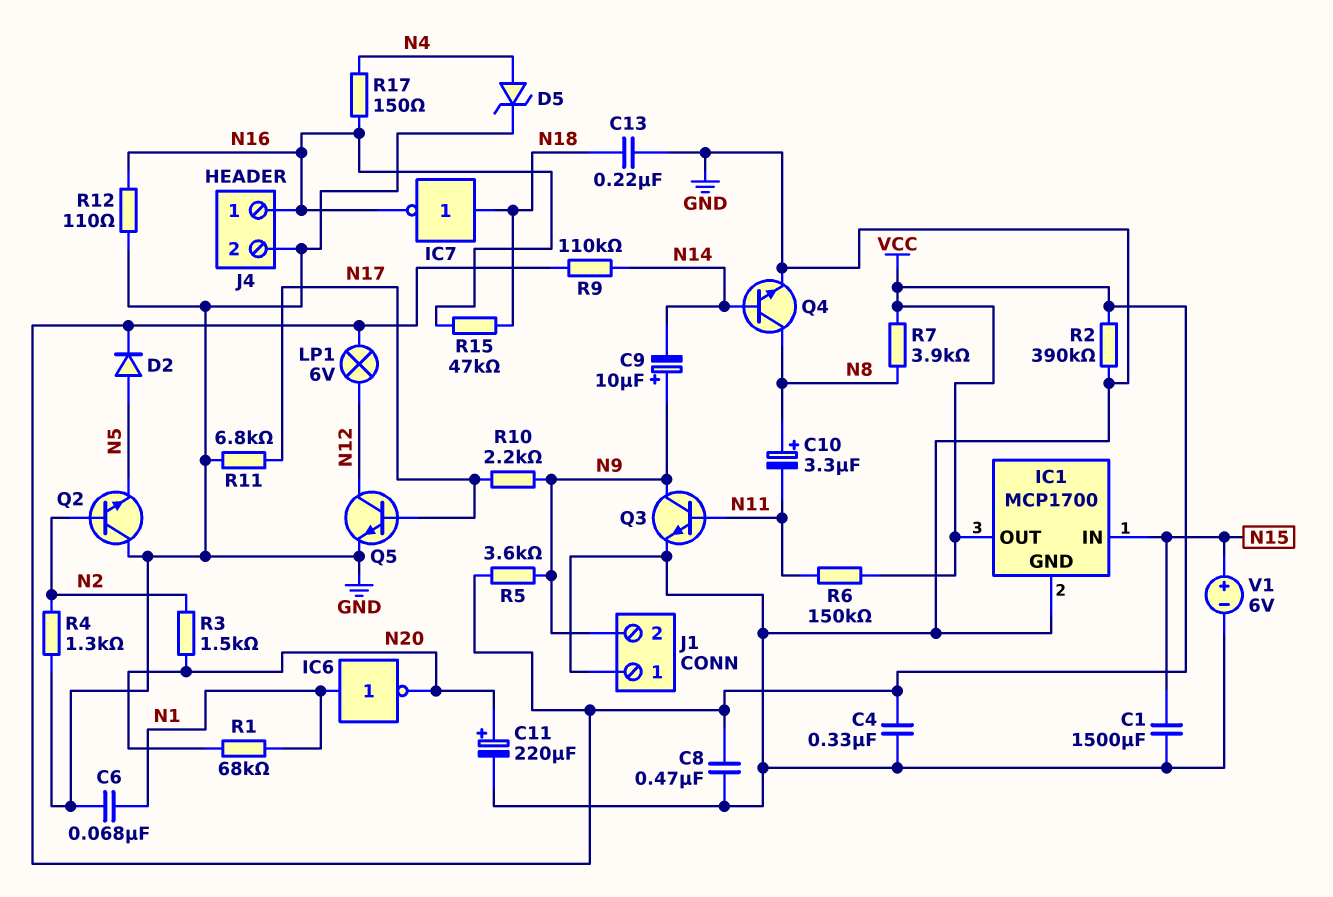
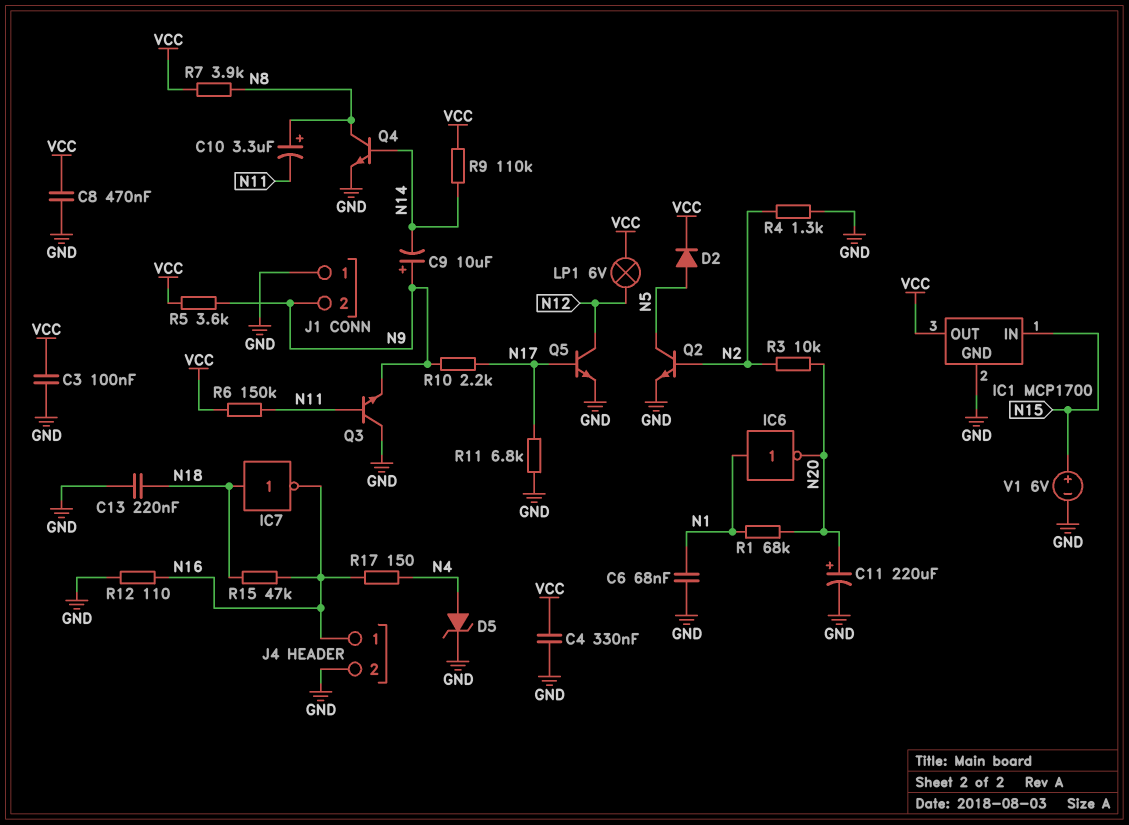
C1: 1500uF (GND, N15) -> none
C3: none -> 100nF (GND, VCC)
Q2: NPN (B N2, C GND, E N5) -> NPN (B N2, C N5, E GND)
Q3: NPN (B N11, C N9, E GND) -> NPN (B N11, C GND, E N9)
R2: 390k (GND, VCC) -> none
R3: 1.5k (N2, N20) -> 10k (N2, N20)

